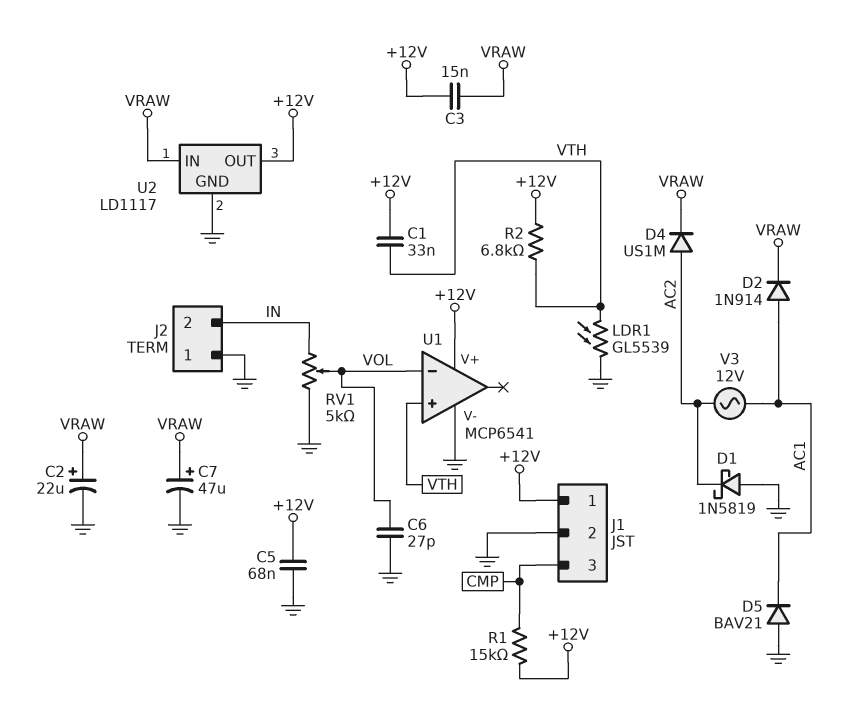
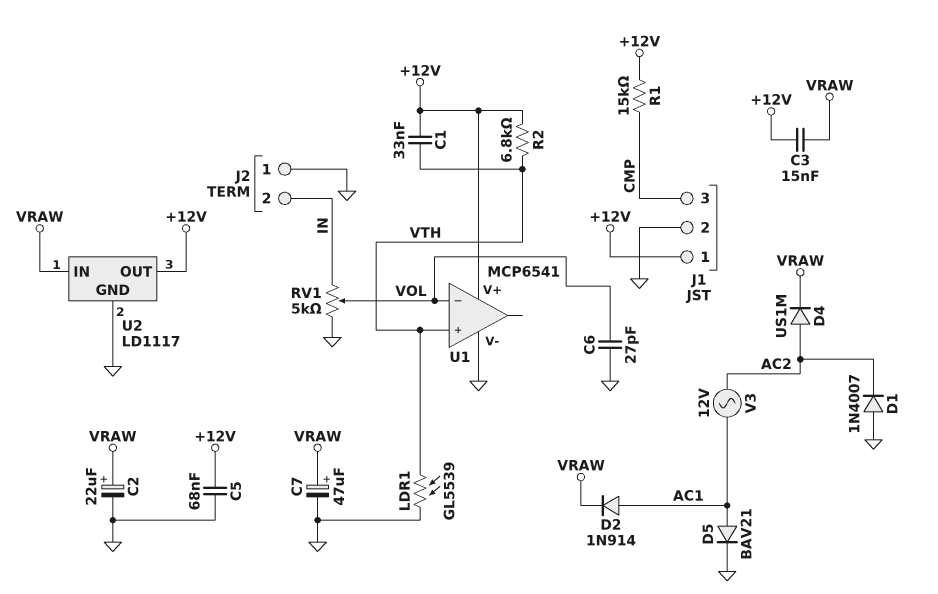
D1: schottky 1N5819 (A GND, K AC2) -> diode 1N4007 (A GND, K AC2)
D5: diode BAV21 (A GND, K AC1) -> diode BAV21 (A AC1, K GND)

